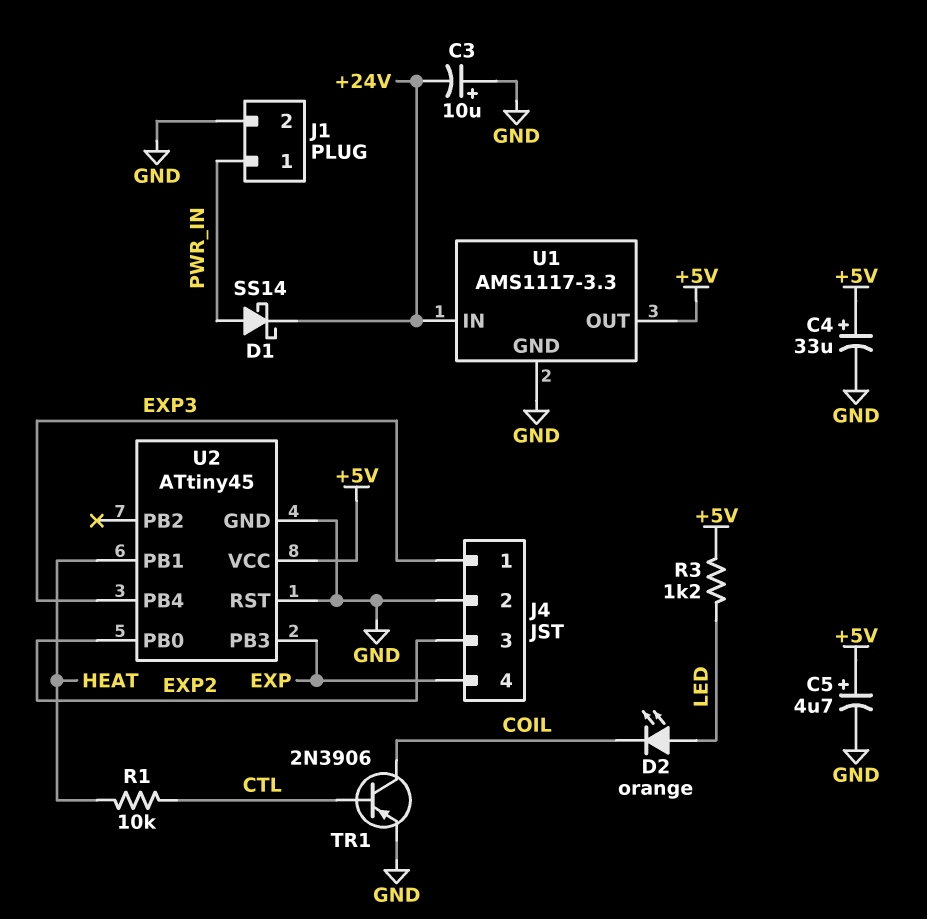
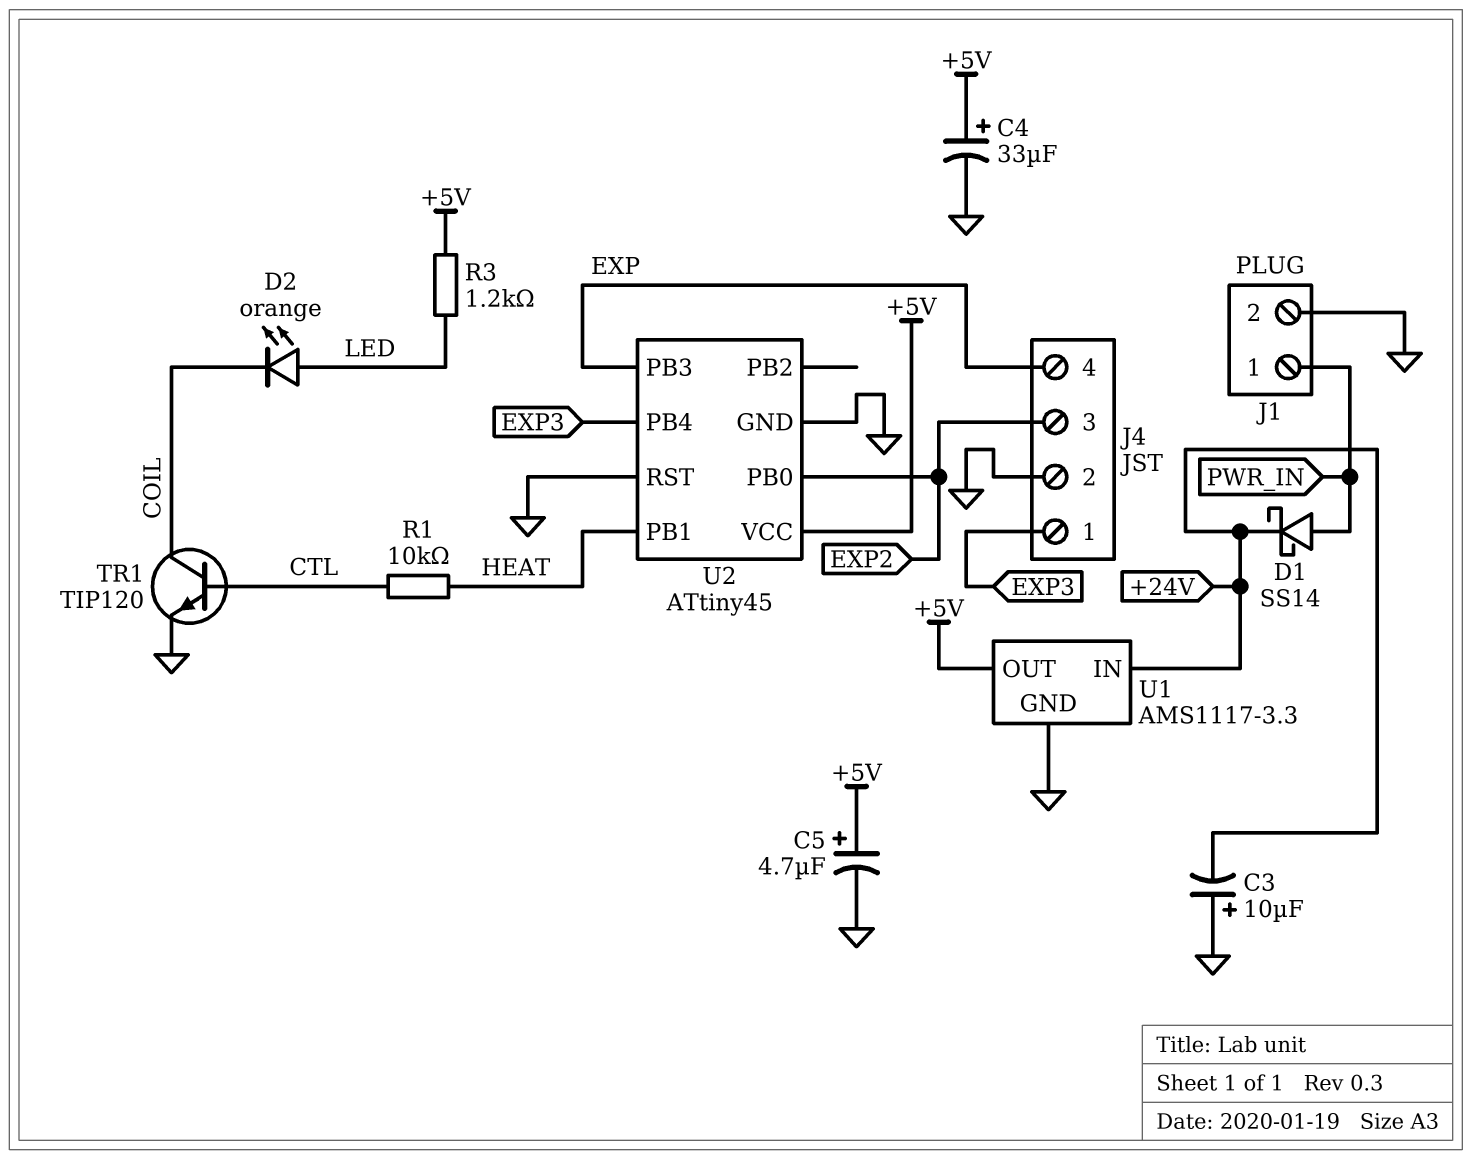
TR1: PNP 2N3906 (B CTL, C COIL, E GND) -> NPN TIP120 (B CTL, C COIL, E GND)

